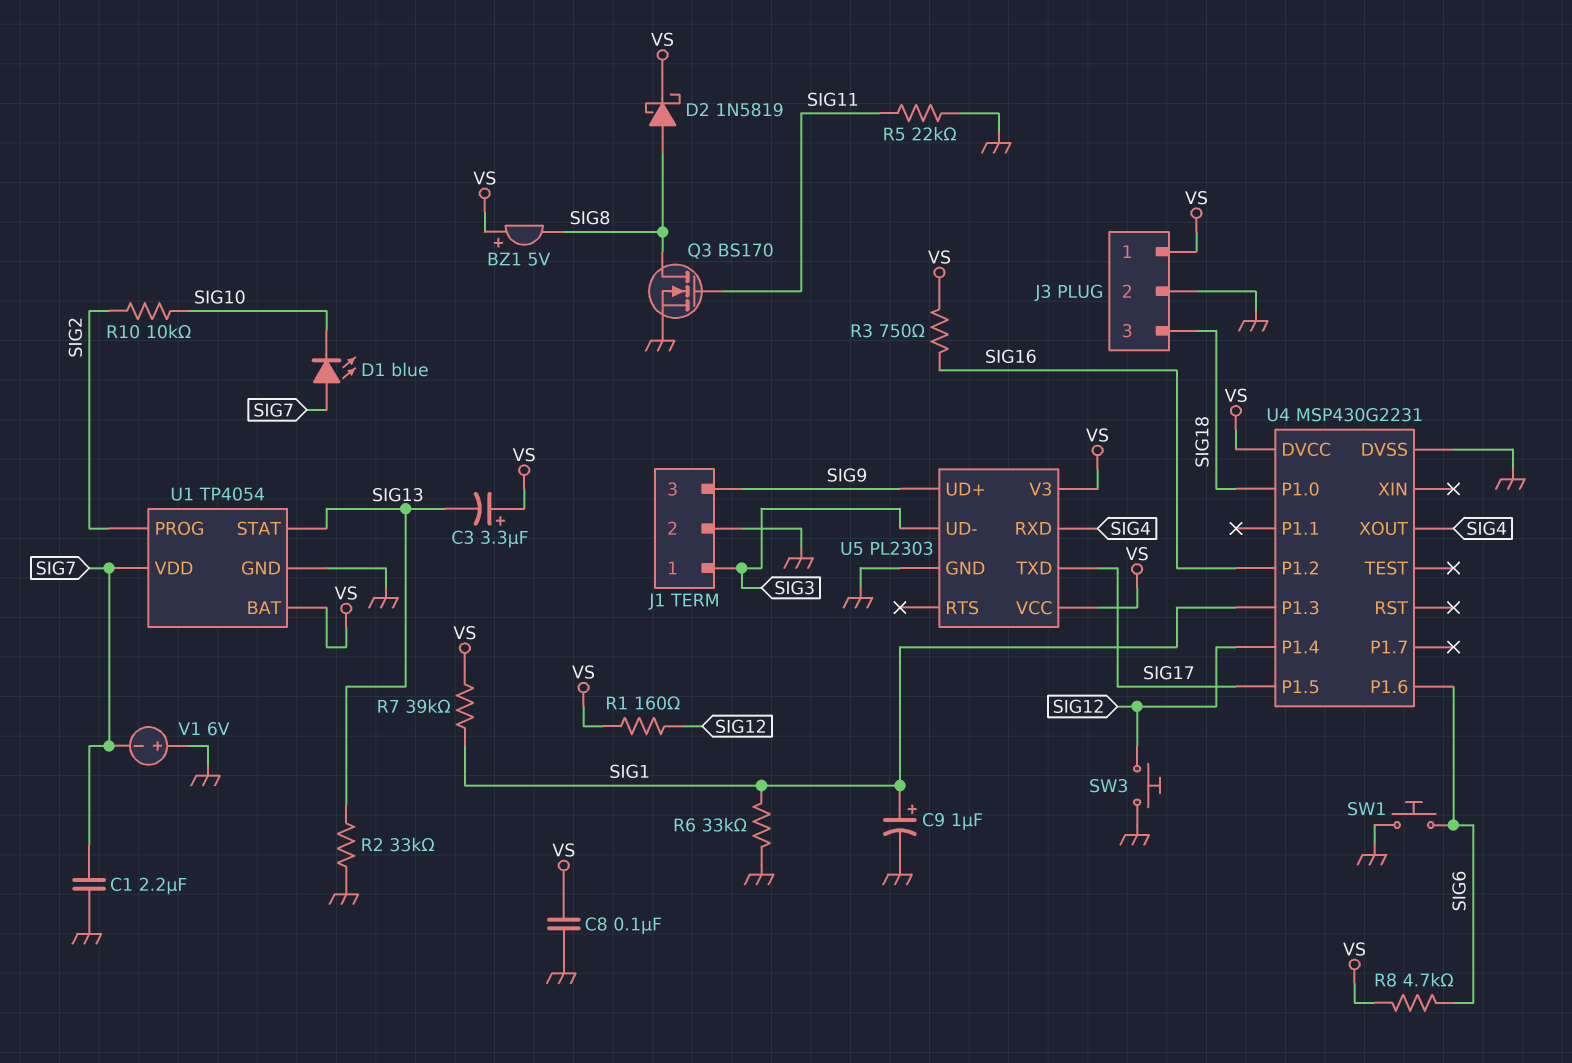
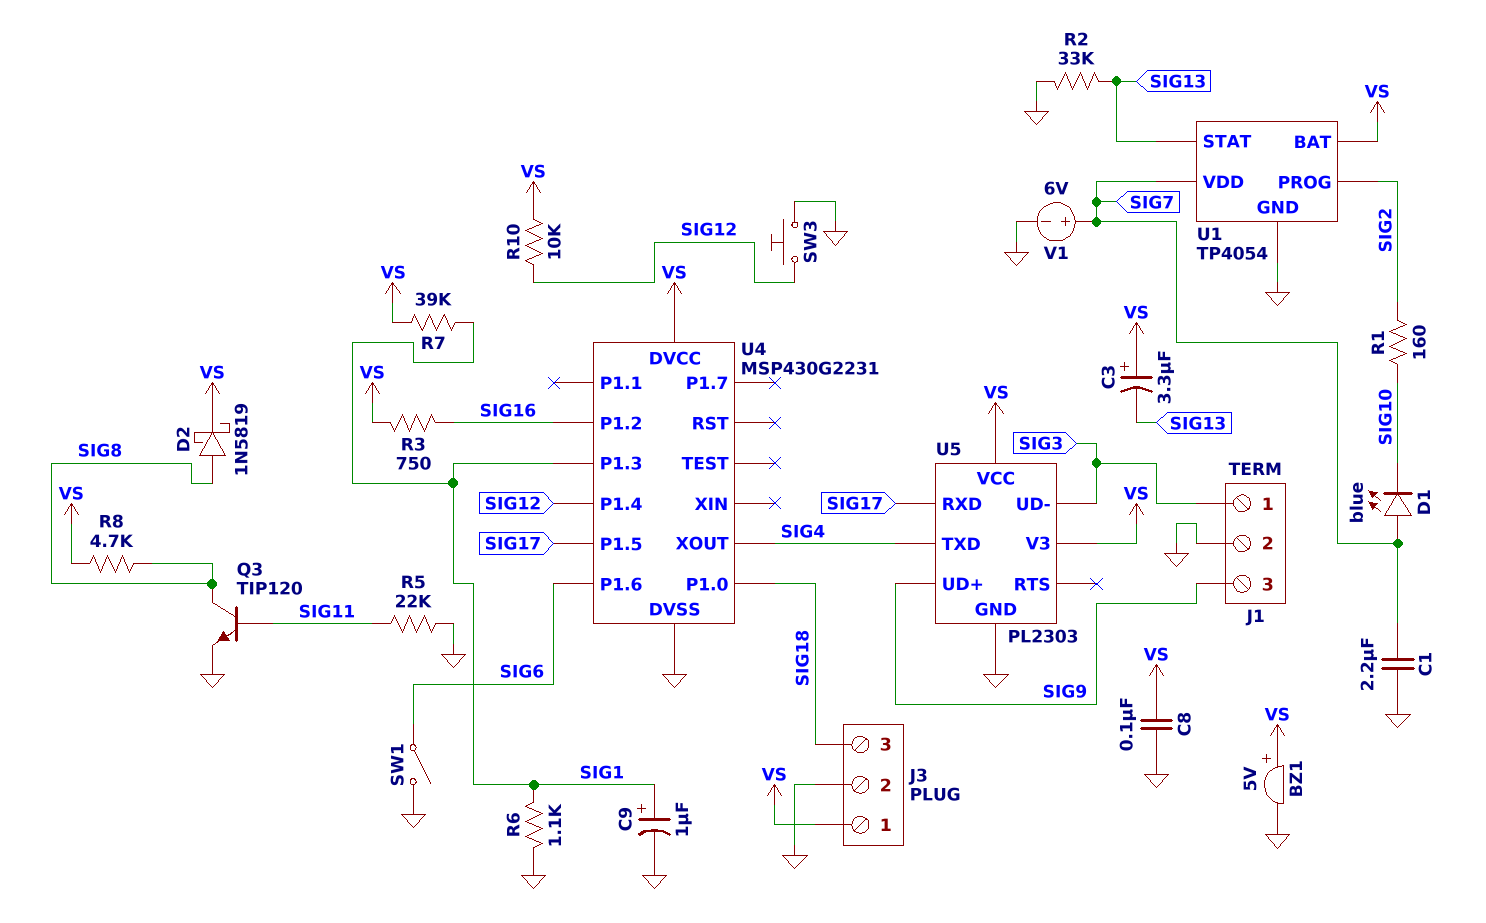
BZ1: buzzer 5V (plus VS, minus SIG8) -> buzzer 5V (plus VS, minus GND)
Q3: NMOS BS170 (G SIG11, D SIG8, S GND) -> NPN TIP120 (B SIG11, C SIG8, E GND)
R1: 160 (SIG12, VS) -> 160 (SIG2, SIG10)
R6: 33k (GND, SIG1) -> 1.1k (GND, SIG1)
R8: 4.7k (SIG6, VS) -> 4.7k (SIG8, VS)
R10: 10k (SIG2, SIG10) -> 10k (SIG12, VS)
SW1: button (GND, SIG6) -> switch (GND, SIG6)
U5 pin RXD: SIG4 -> SIG17
U5 pin TXD: SIG17 -> SIG4
V1: 6V (plus GND, minus SIG7) -> 6V (plus SIG7, minus GND)

